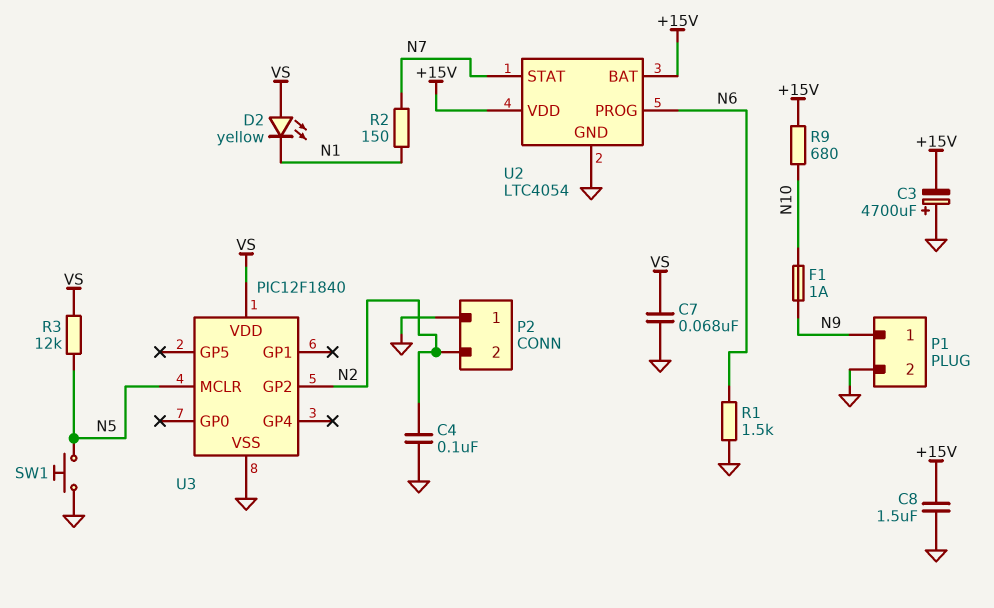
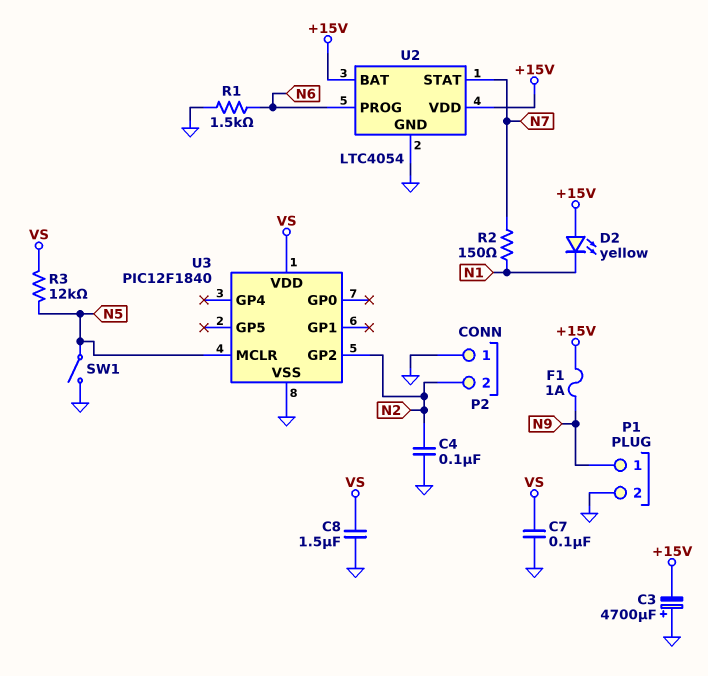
C7: 68nF (GND, VS) -> 100nF (GND, VS)
C8: 1.5uF (+15V, GND) -> 1.5uF (GND, VS)
D2: LED yellow (A VS, K N1) -> LED yellow (A +15V, K N1)
F1: 1A (N9, N10) -> 1A (+15V, N9)
R9: 680 (+15V, N10) -> none
SW1: button (GND, N5) -> switch (GND, N5)

